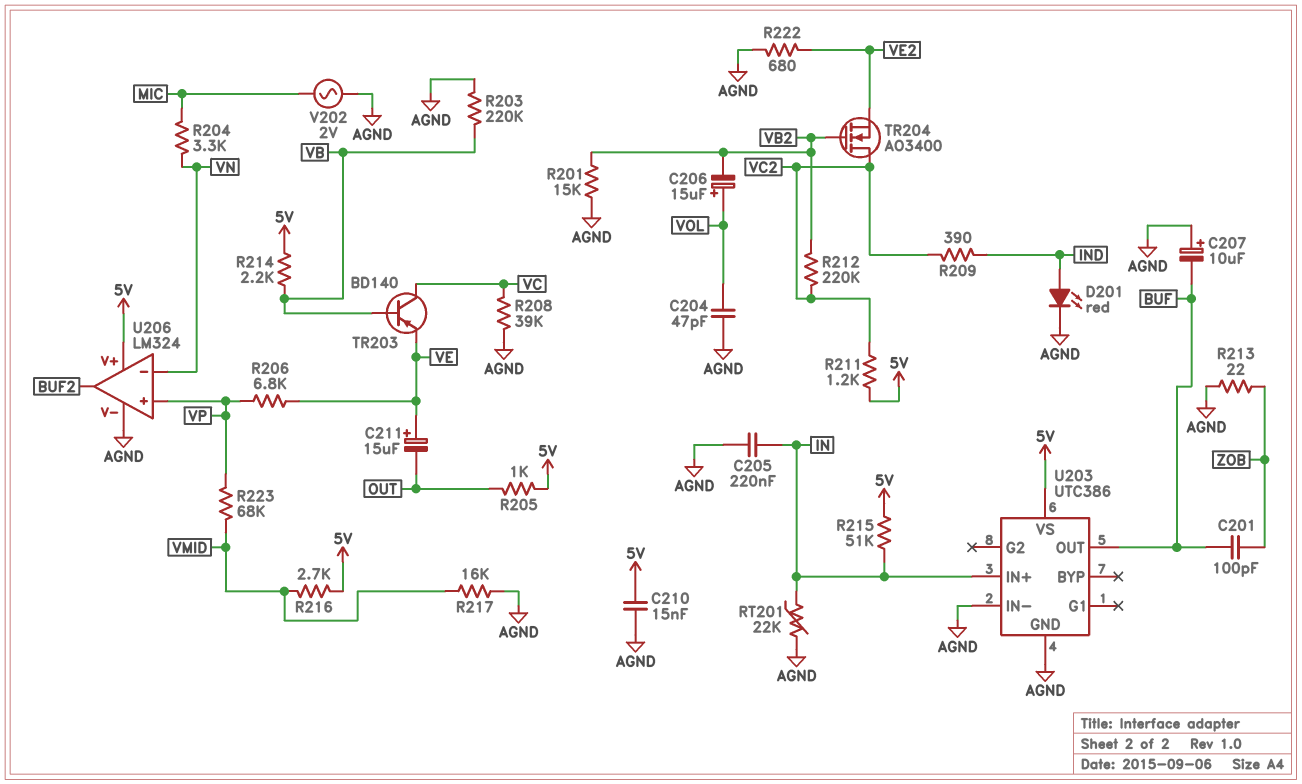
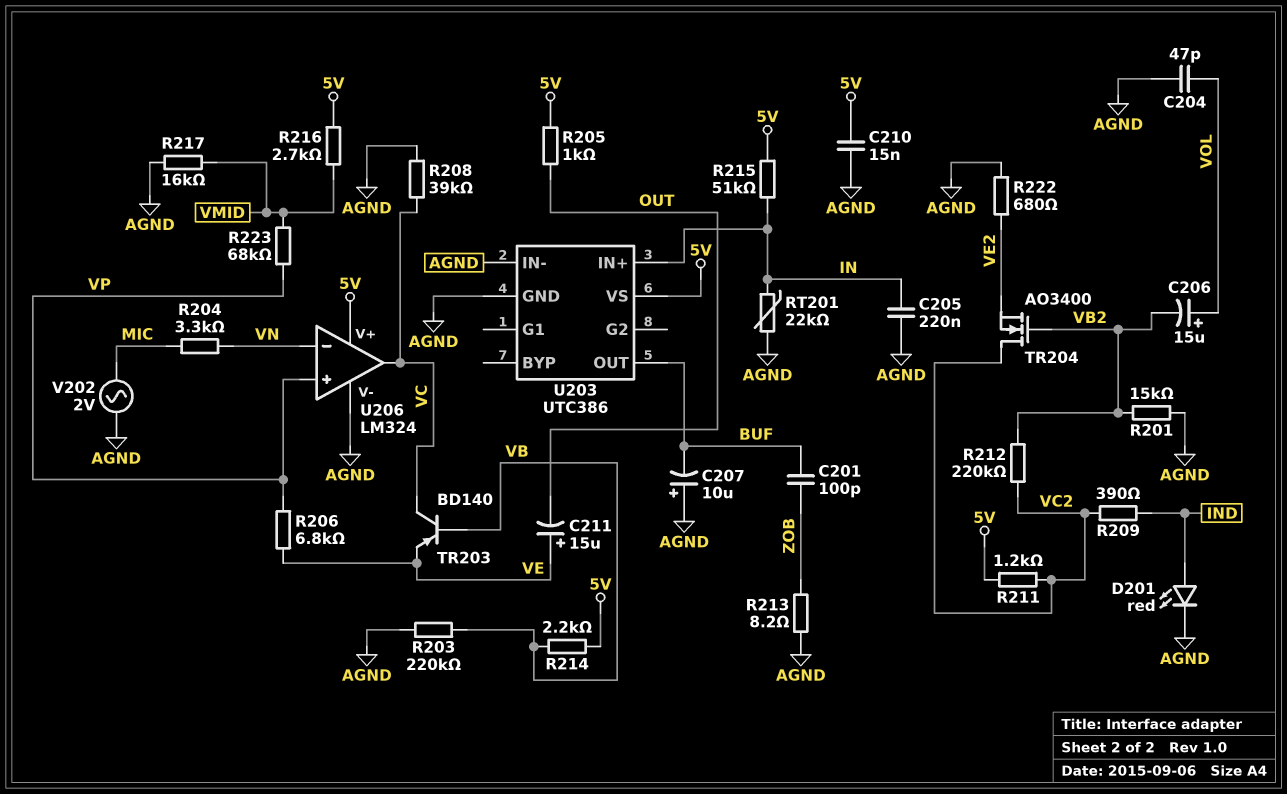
R213: 22 (AGND, ZOB) -> 8.2 (AGND, ZOB)
U206 pin out: BUF2 -> VC

